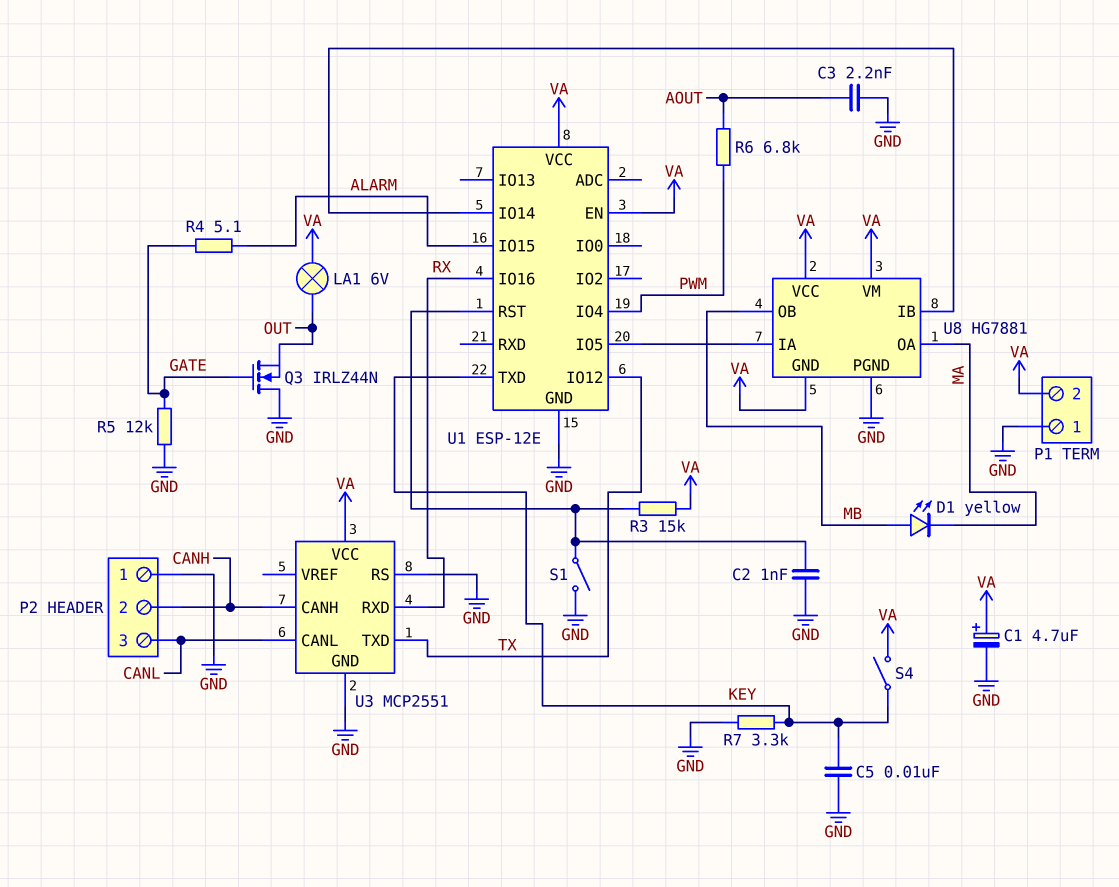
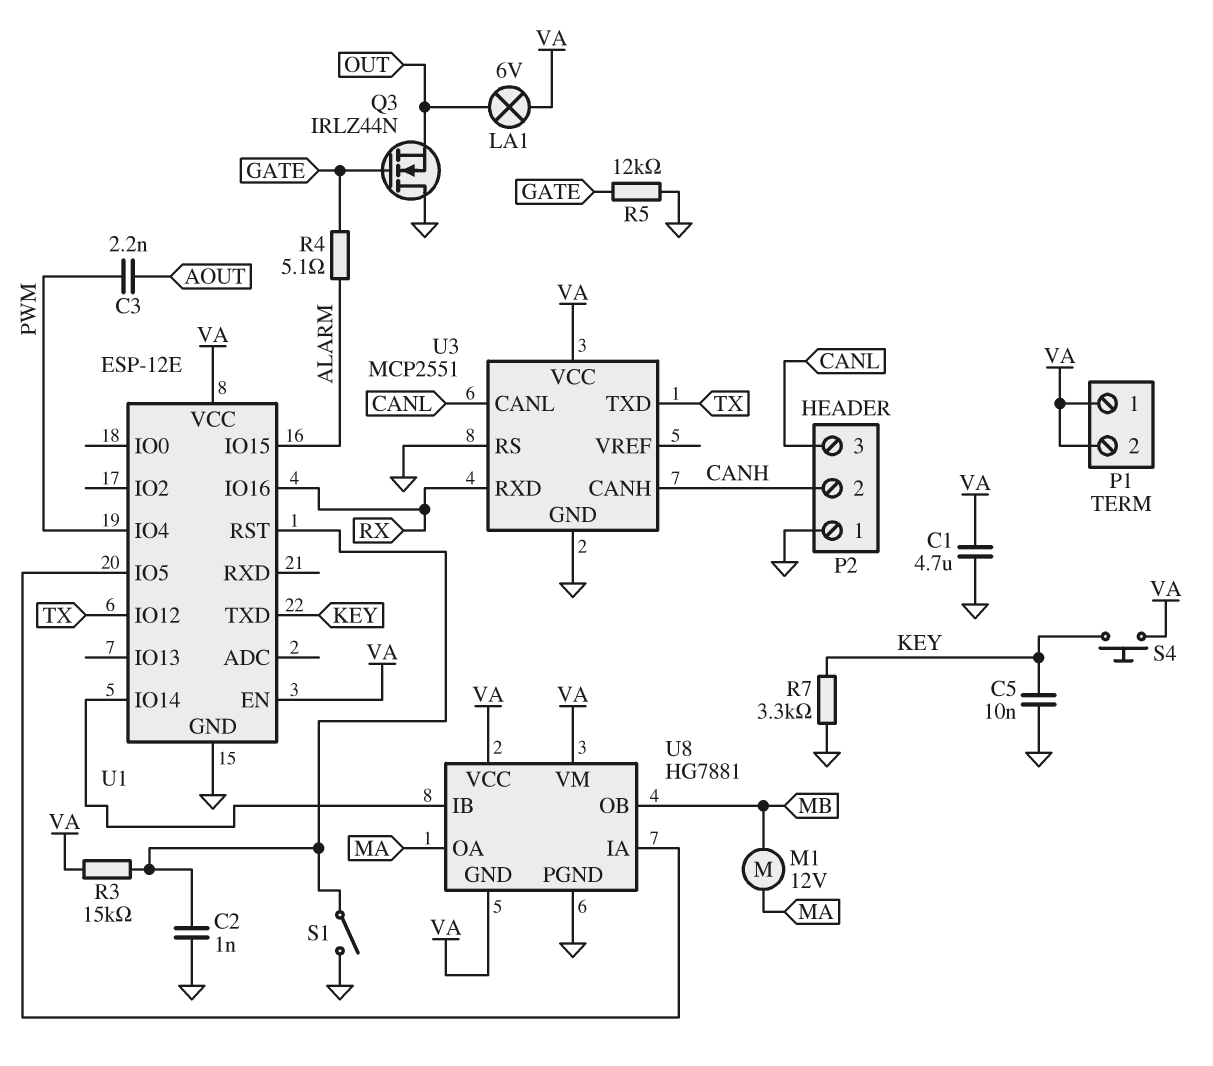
C1: 4.7uF (plus VA, minus GND) -> 4.7uF (GND, VA)
C3: 2.2nF (AOUT, GND) -> 2.2nF (AOUT, PWM)
D1: LED yellow (A MB, K MA) -> none
M1: none -> motor 12V (MA, MB)
P1 pin 1: GND -> VA
R6: 6.8k (AOUT, PWM) -> none
S4: switch (KEY, VA) -> button (KEY, VA)

